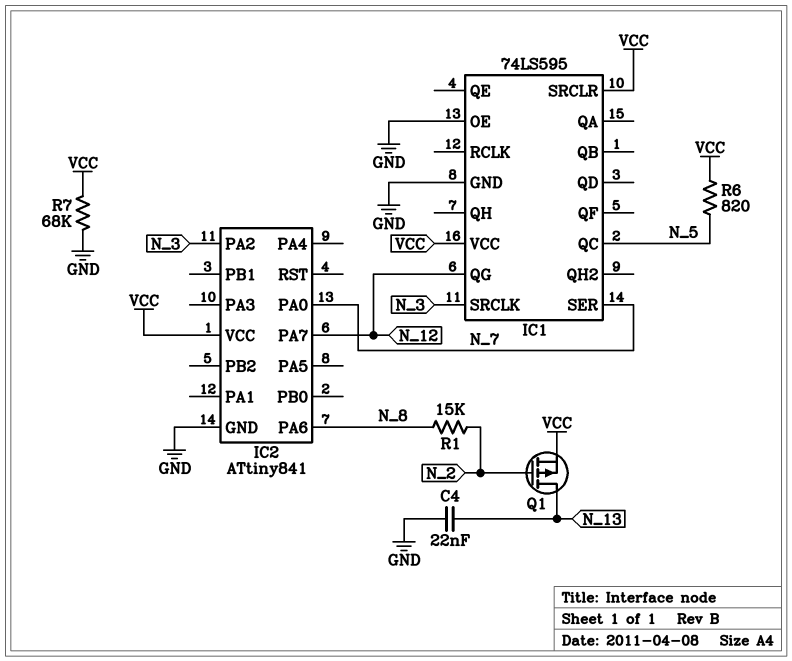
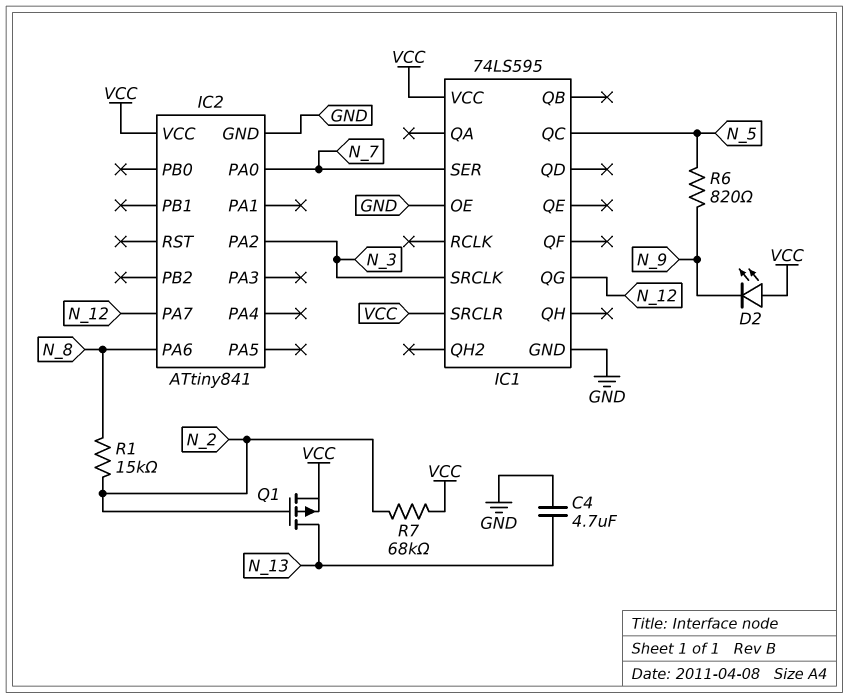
C4: 22nF (GND, N_13) -> 4.7uF (GND, N_13)
D2: none -> LED (A VCC, K N_9)
R6: 820 (N_5, VCC) -> 820 (N_5, N_9)
R7: 68k (GND, VCC) -> 68k (N_2, VCC)

